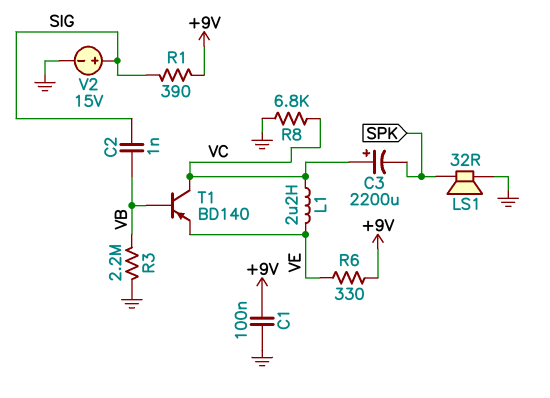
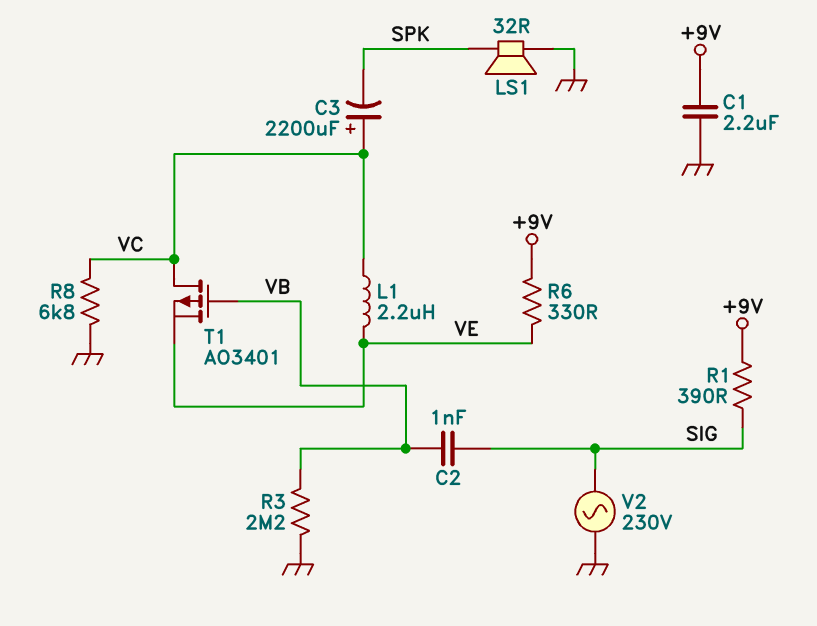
C1: 100nF (+9V, GND) -> 2.2uF (+9V, GND)
T1: PNP BD140 (B VB, C VC, E VE) -> PMOS AO3401 (G VB, D VC, S VE)
V2: 15V (plus SIG, minus GND) -> AC 230V (GND, SIG)

